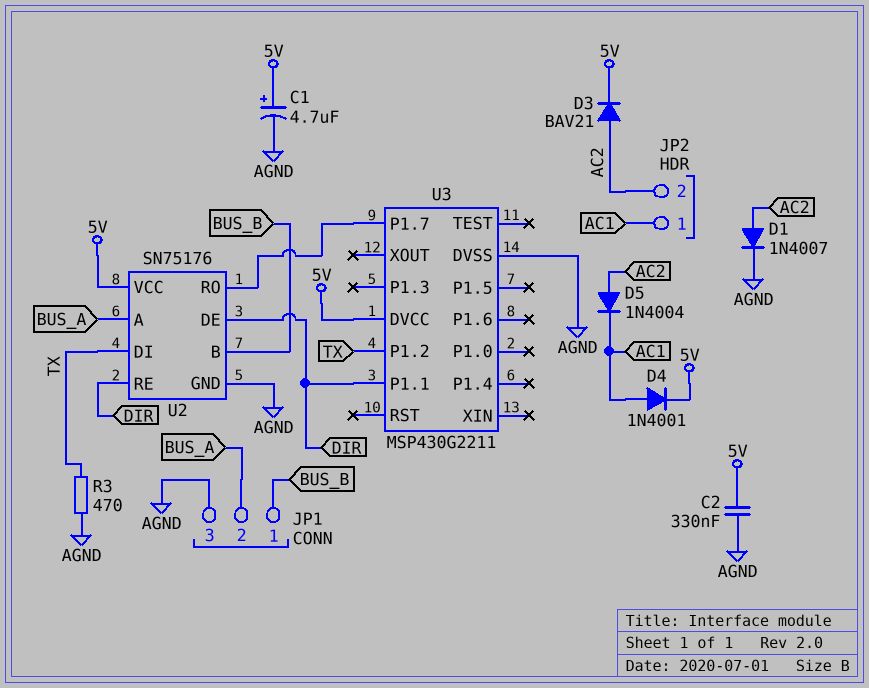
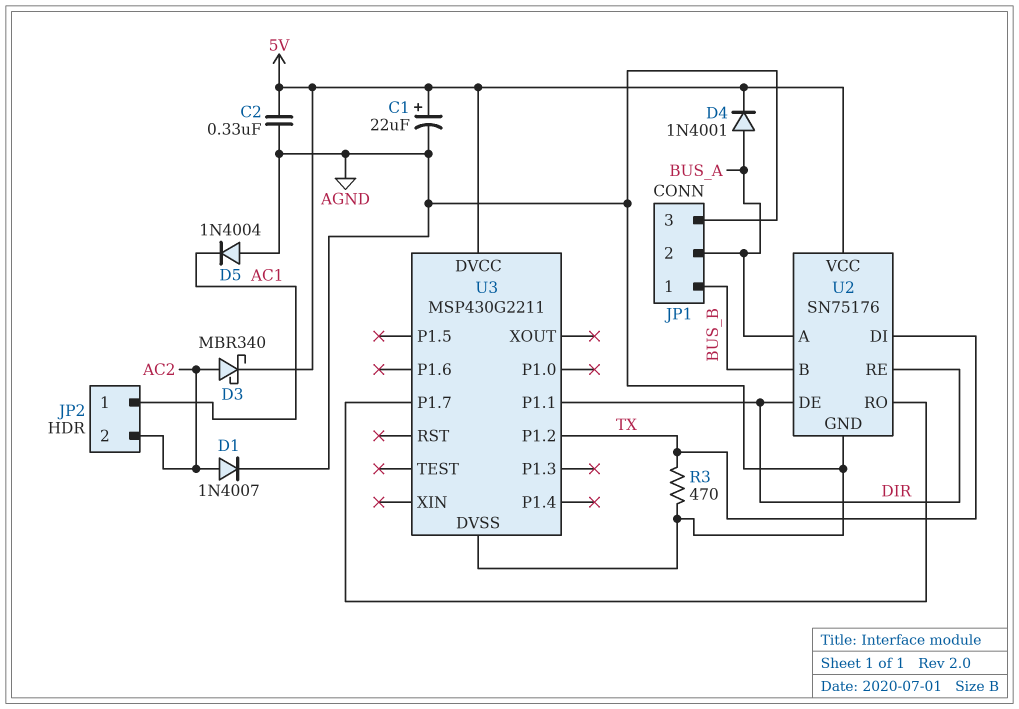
C1: 4.7uF (plus 5V, minus AGND) -> 22uF (plus 5V, minus AGND)
D3: diode BAV21 (A AC2, K 5V) -> schottky MBR340 (A AC2, K 5V)
D4: diode 1N4001 (A AC1, K 5V) -> diode 1N4001 (A BUS_A, K 5V)
D5: diode 1N4004 (A AC2, K AC1) -> diode 1N4004 (A AGND, K AC1)

